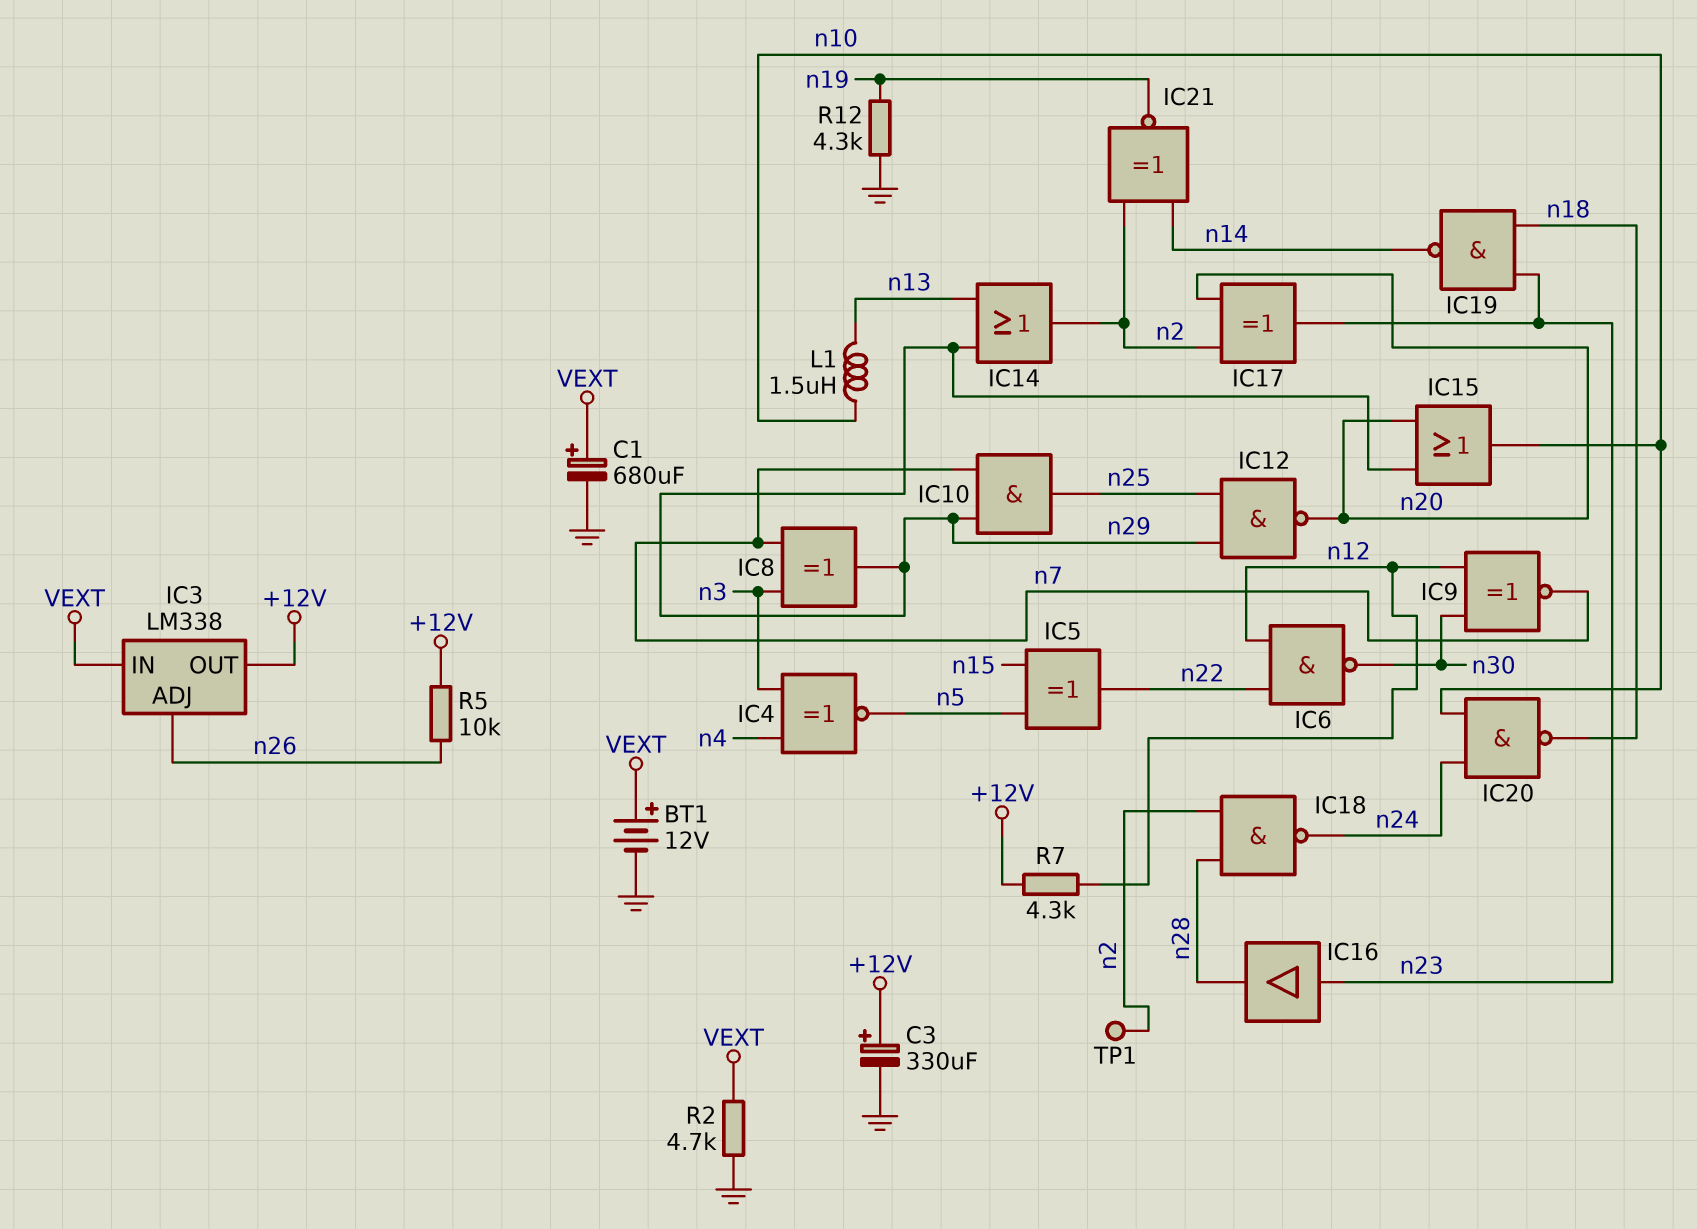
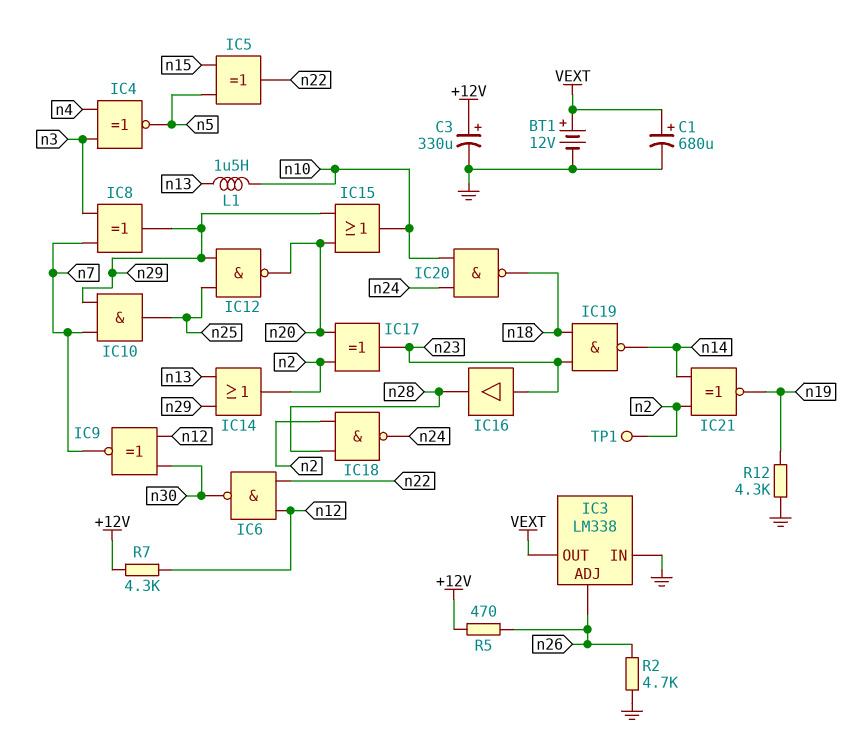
IC3 pin IN: VEXT -> GND
IC3 pin OUT: +12V -> VEXT
R2: 4.7k (GND, VEXT) -> 4.7k (GND, n26)
R5: 10k (+12V, n26) -> 470 (+12V, n26)

